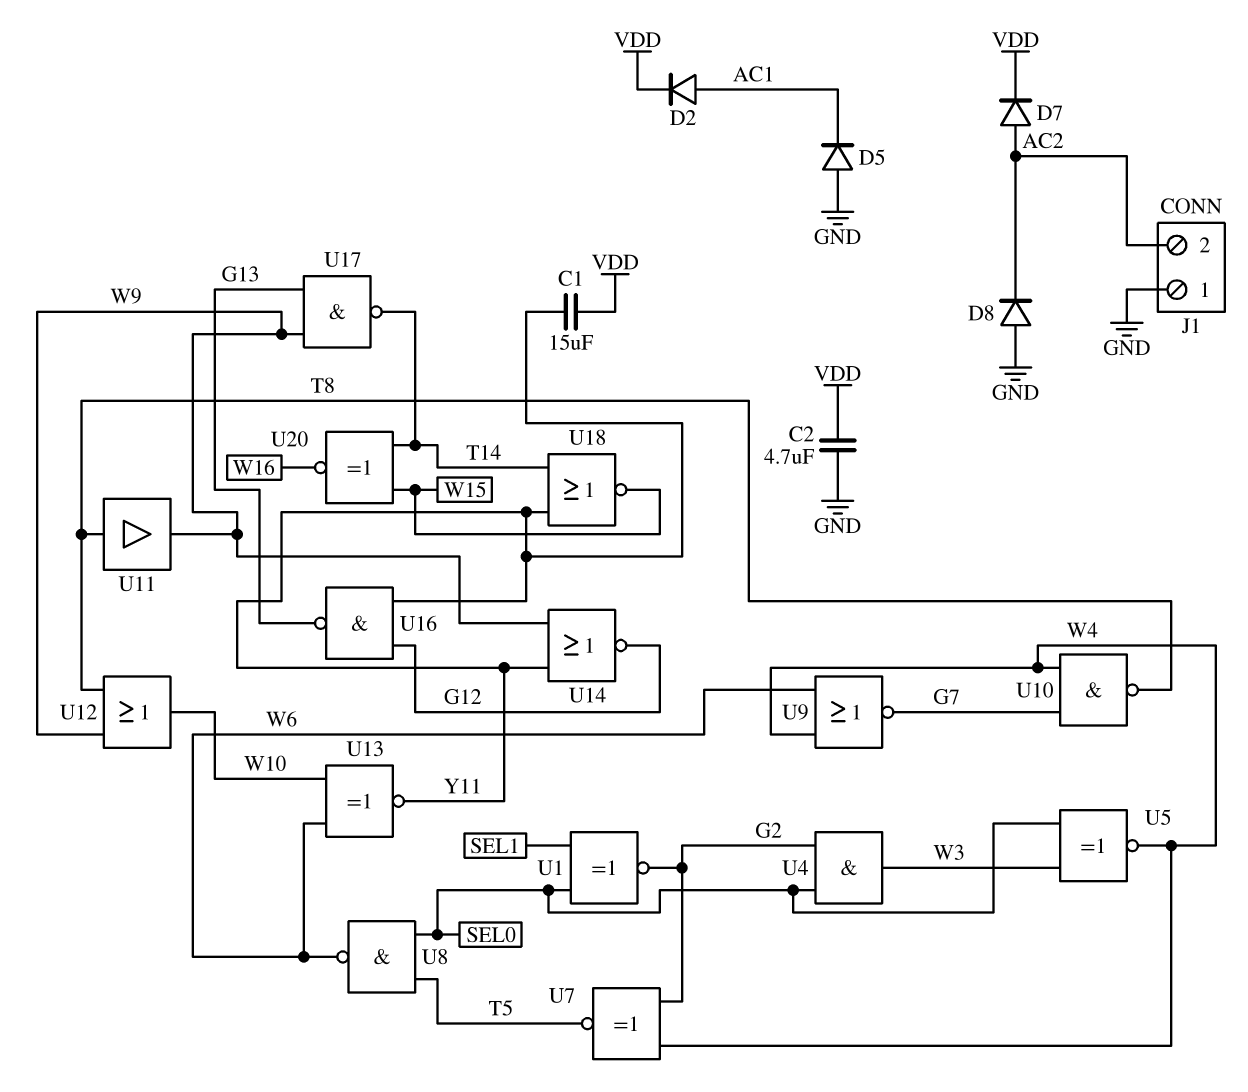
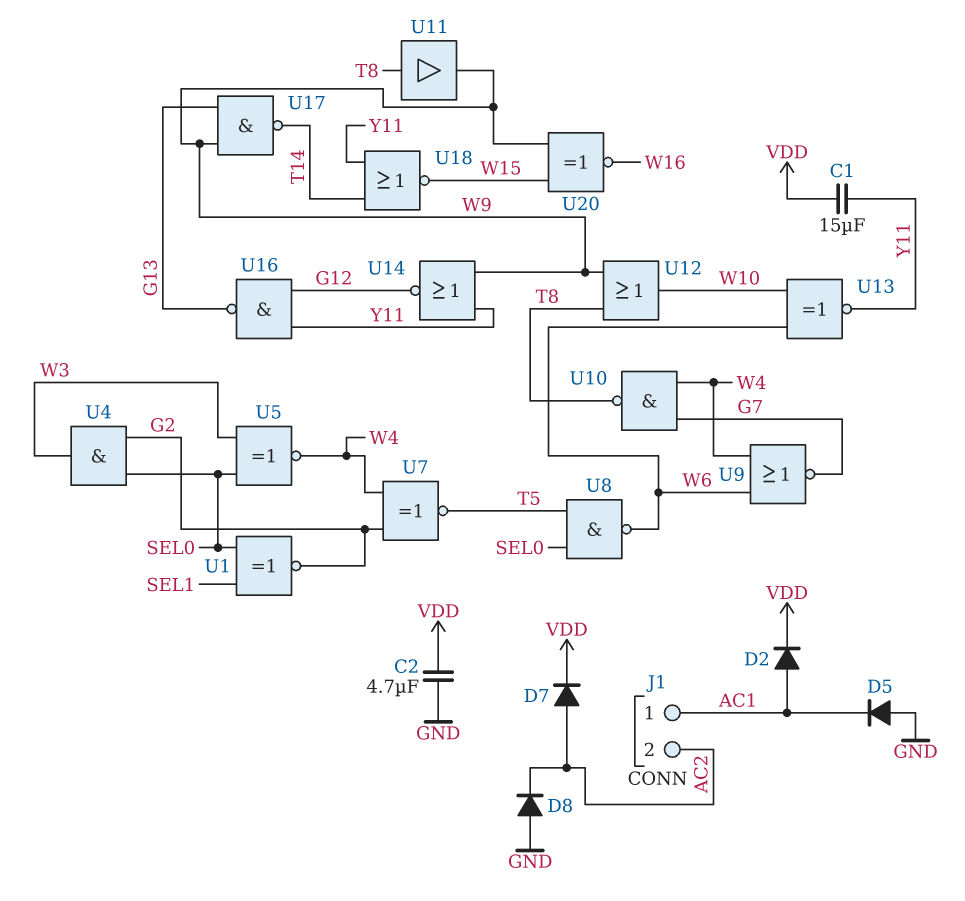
J1 pin 1: GND -> AC1
U20: XNOR (in T14, in W15, out W16) -> XNOR (in W9, in W15, out W16)

